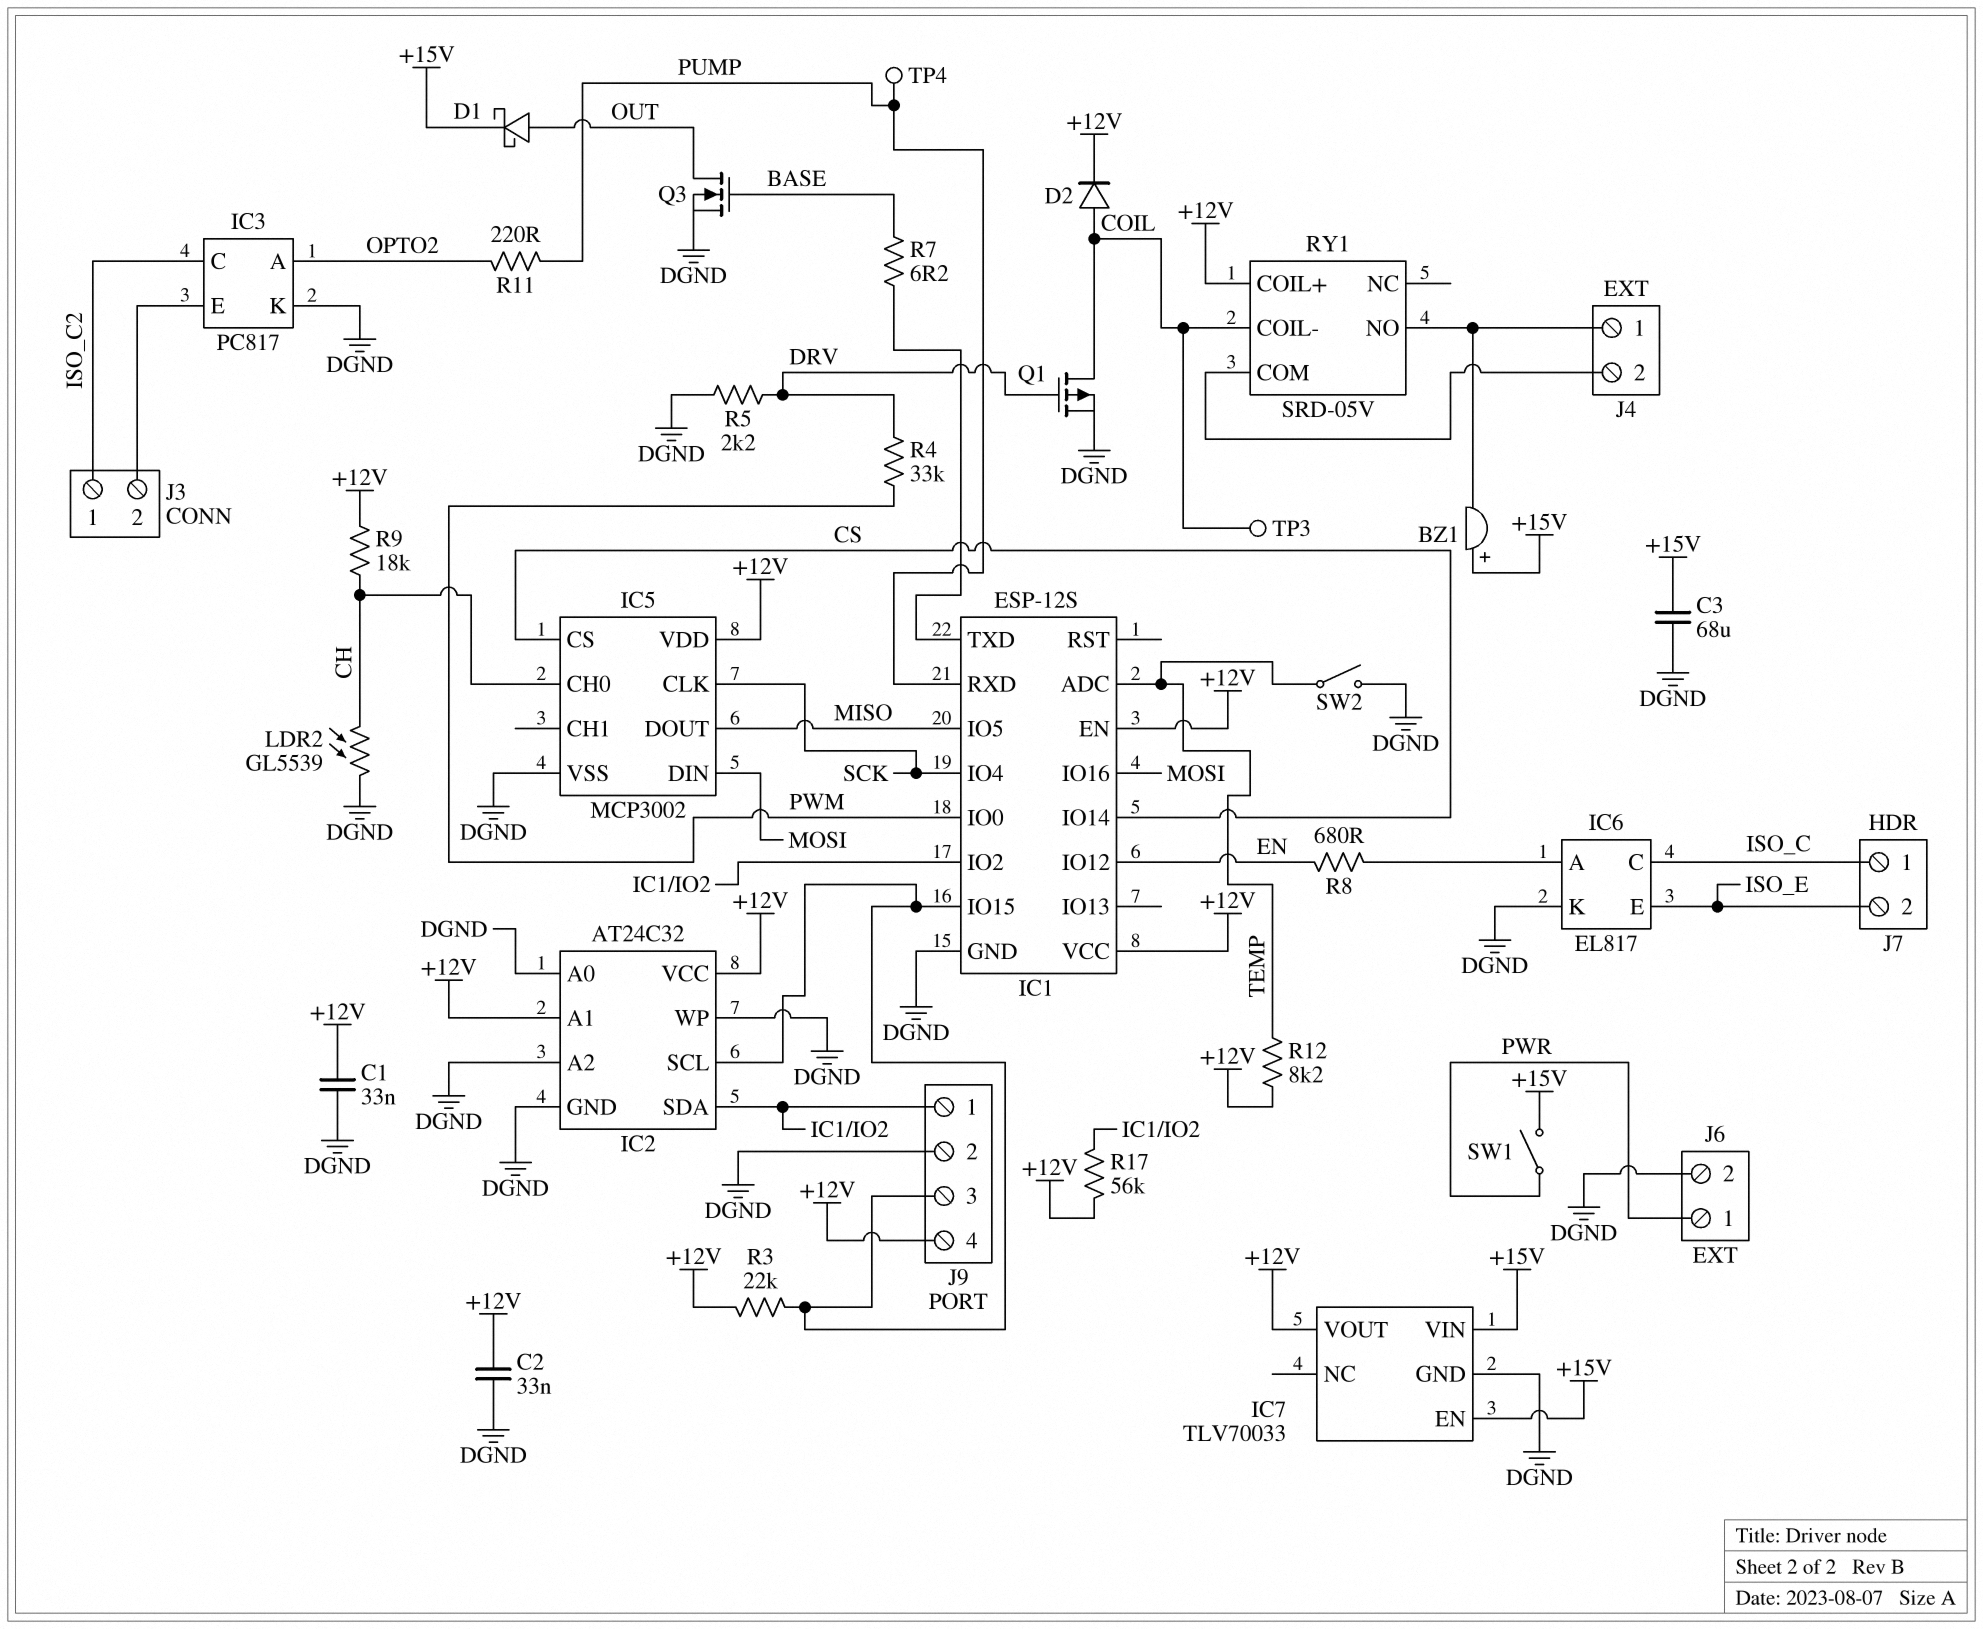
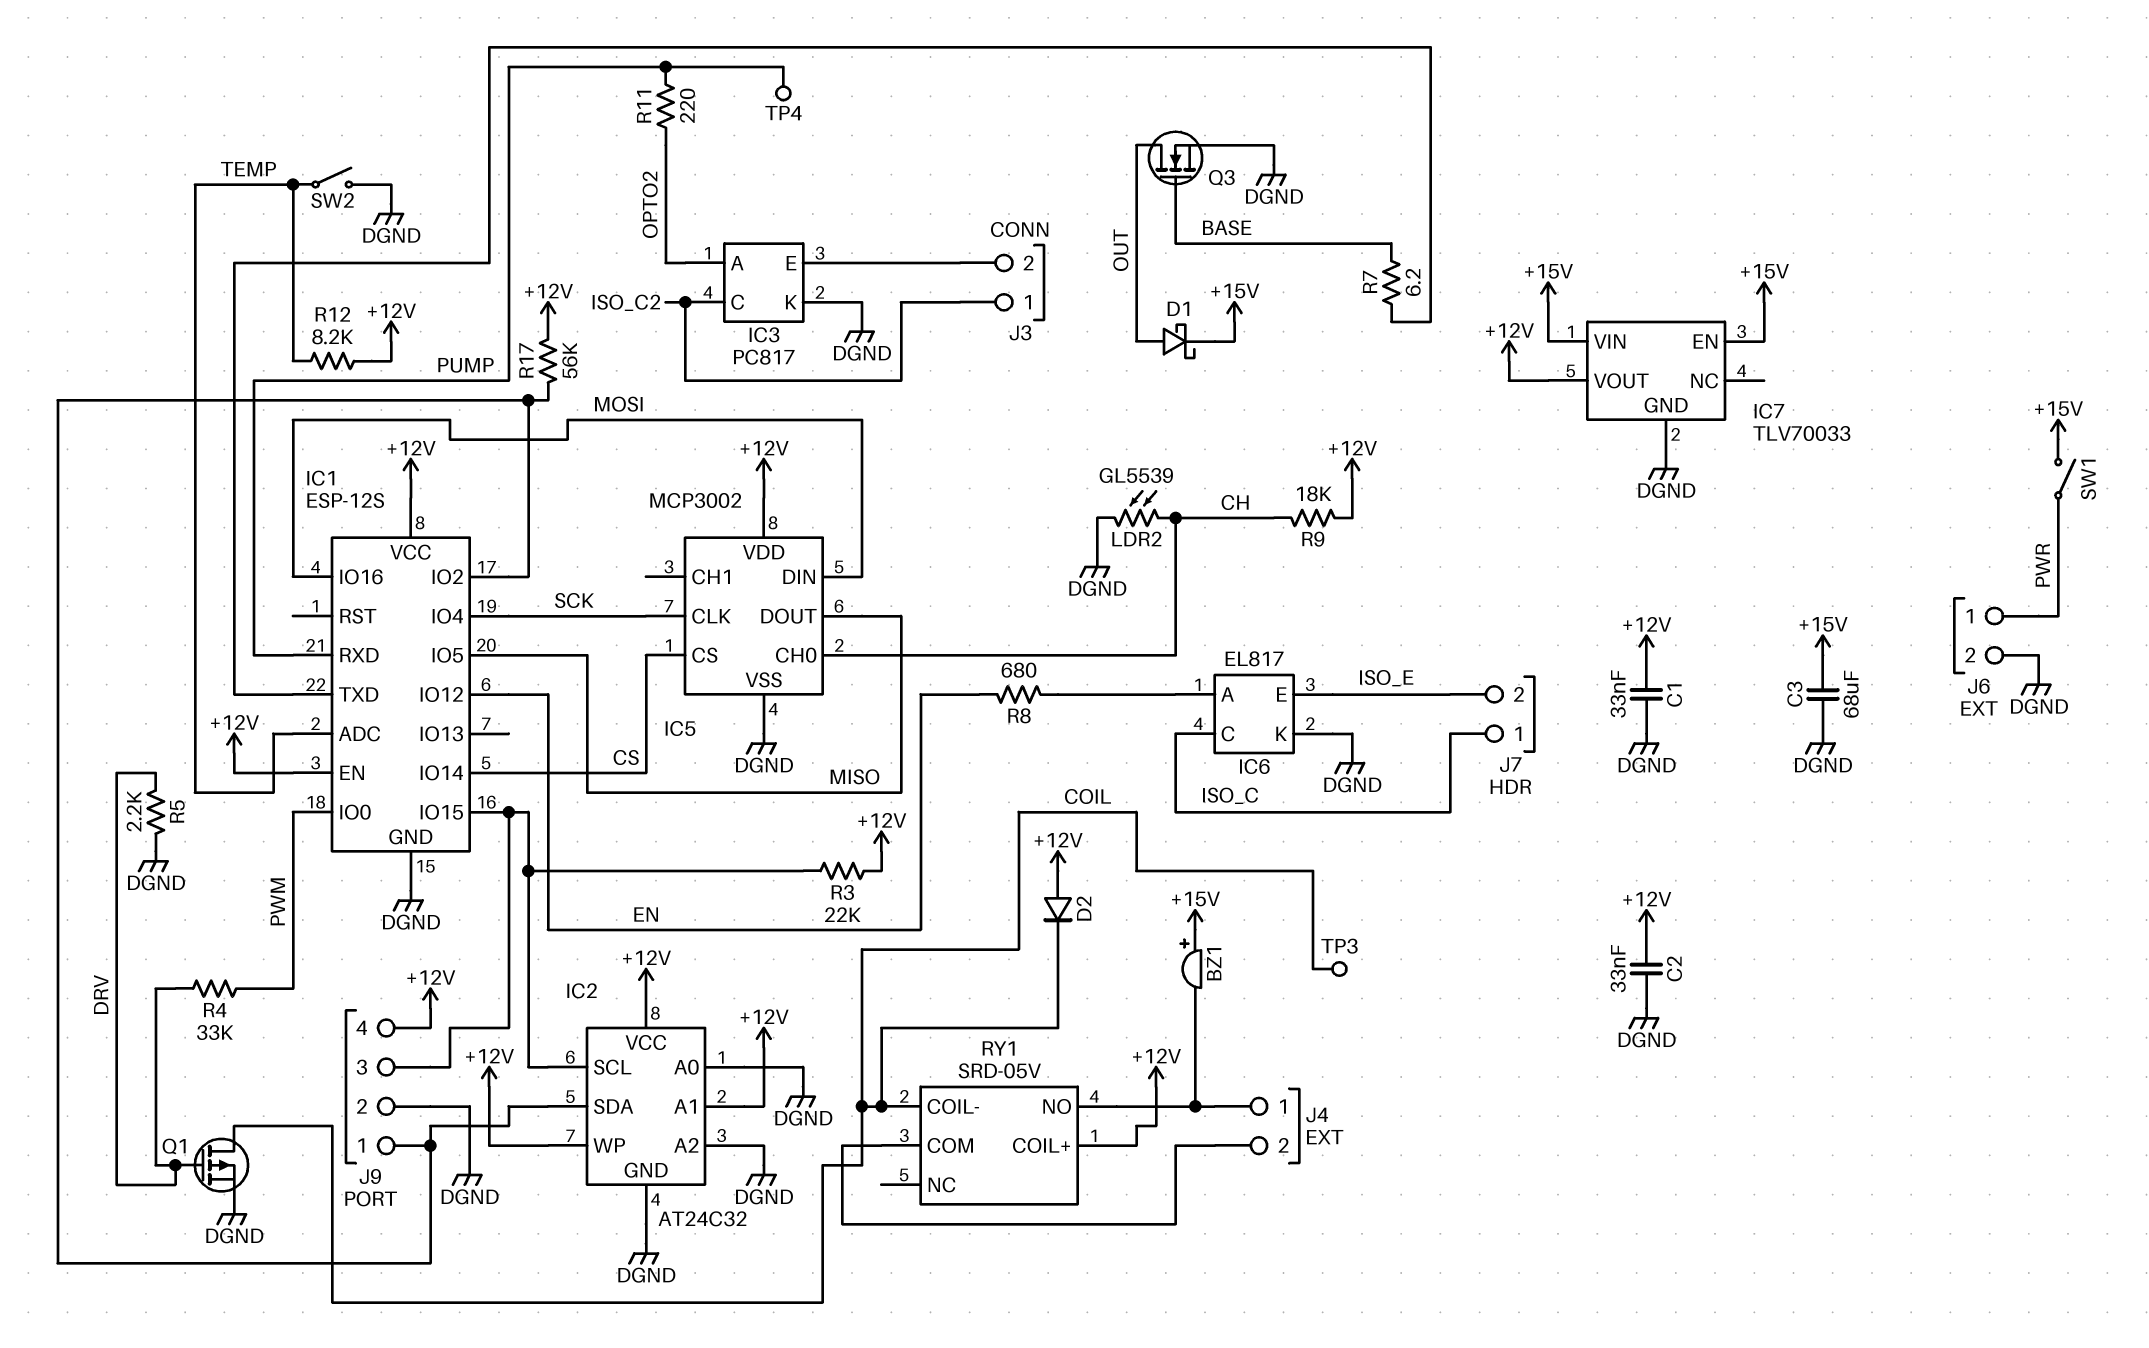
D2: diode (A COIL, K +12V) -> diode (A +12V, K COIL)
IC2 pin WP: DGND -> +12V

